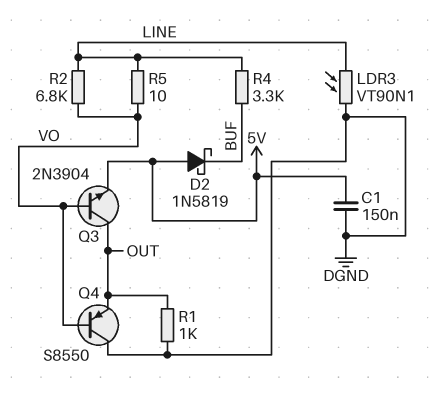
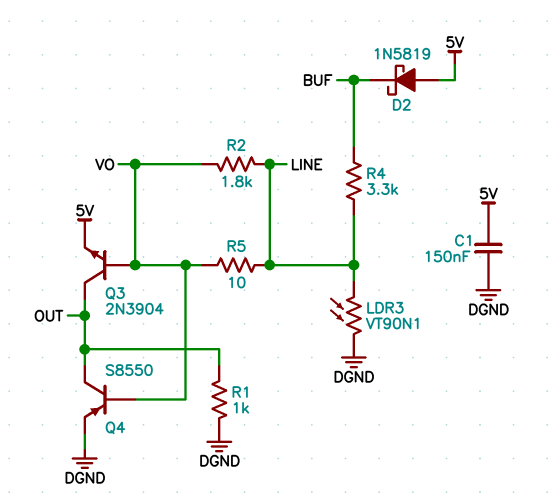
Q4: PNP S8550 (B VO, C DGND, E OUT) -> PNP S8550 (B VO, C OUT, E DGND)
R2: 6.8k (LINE, VO) -> 1.8k (LINE, VO)

